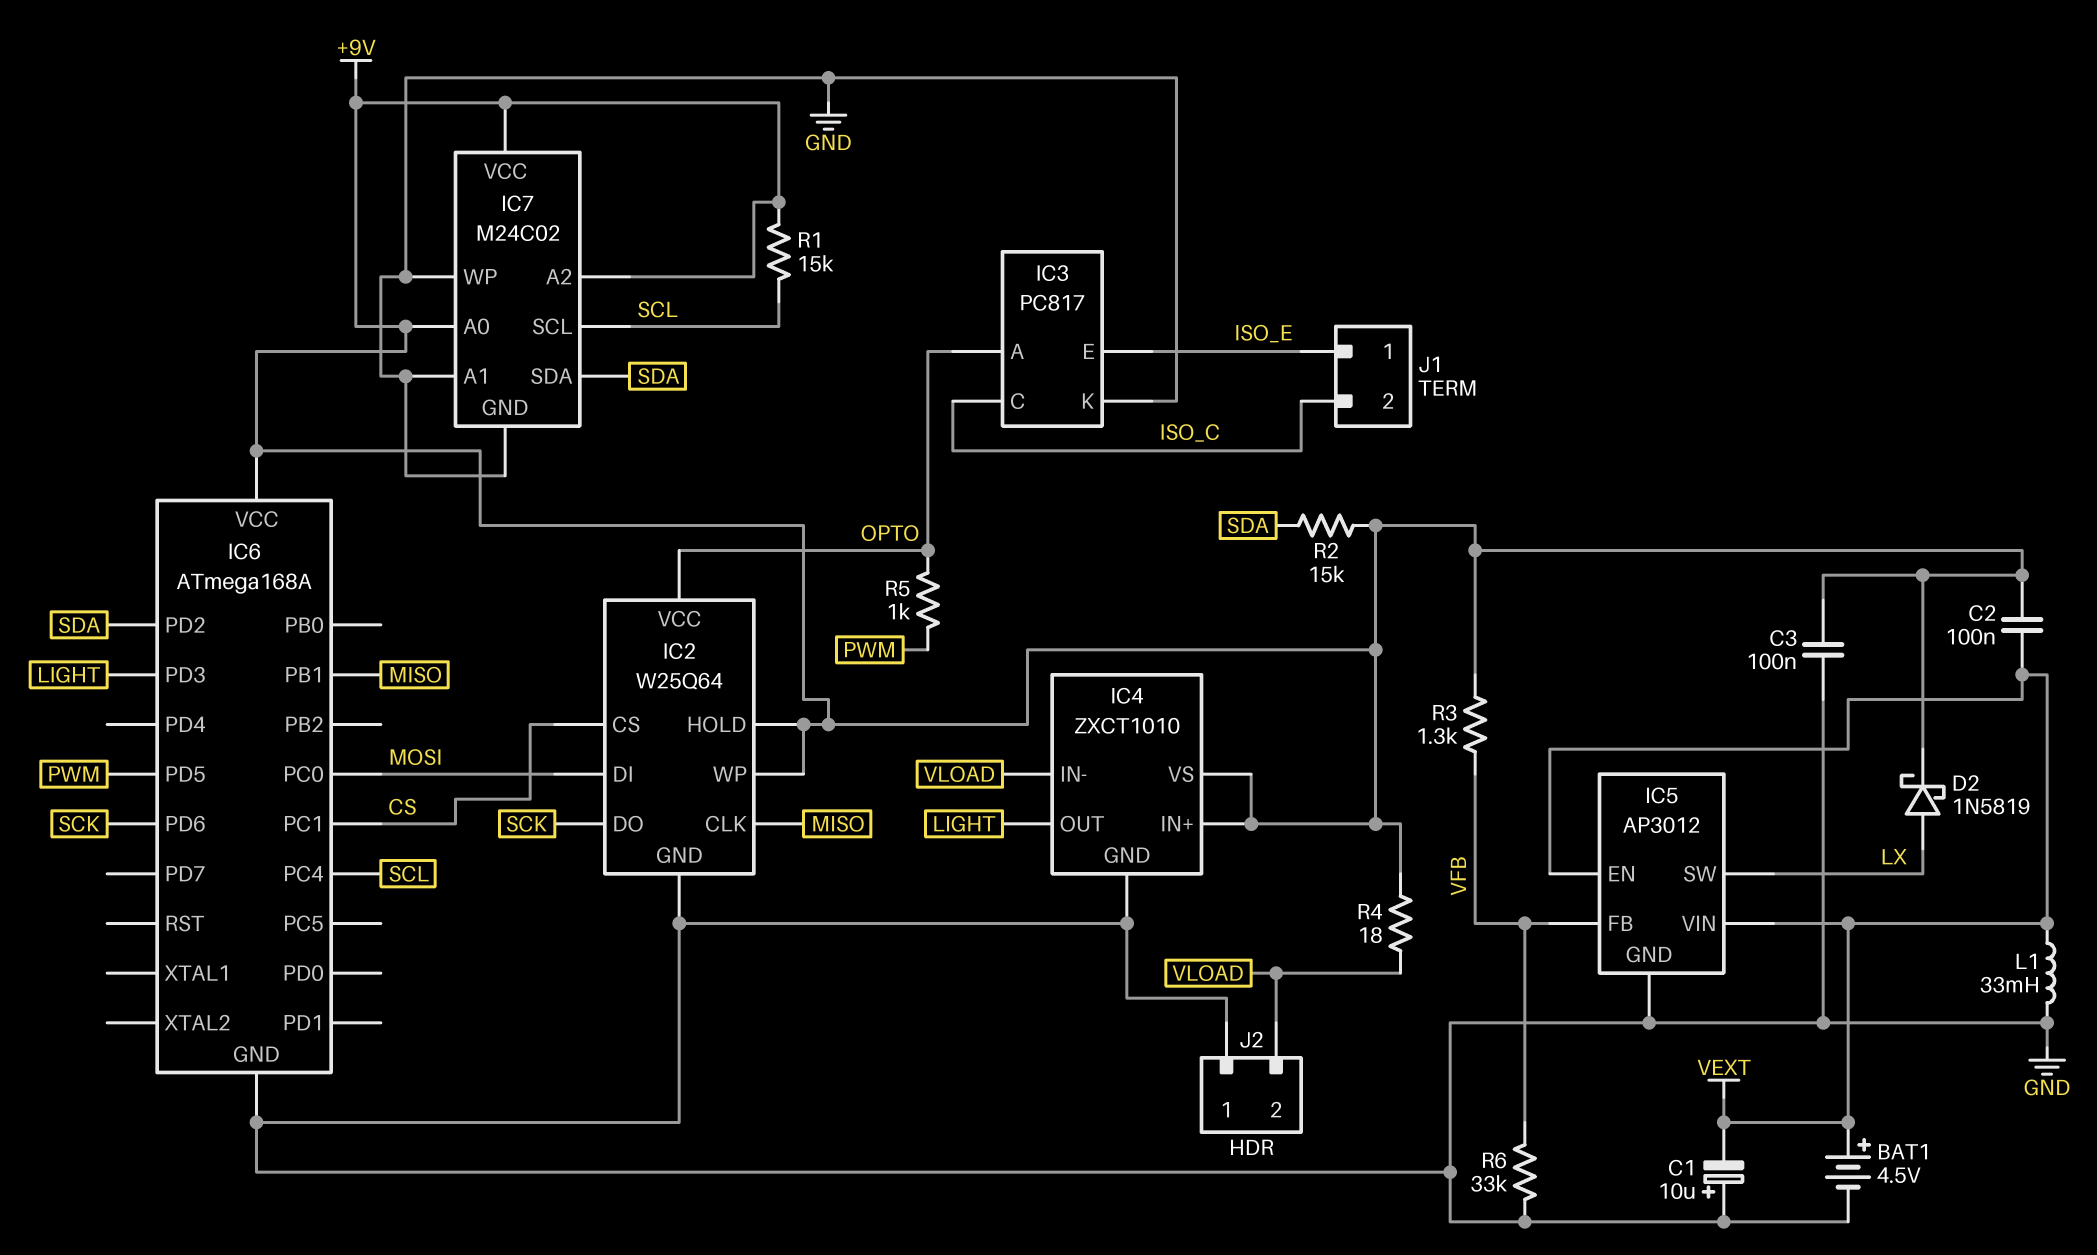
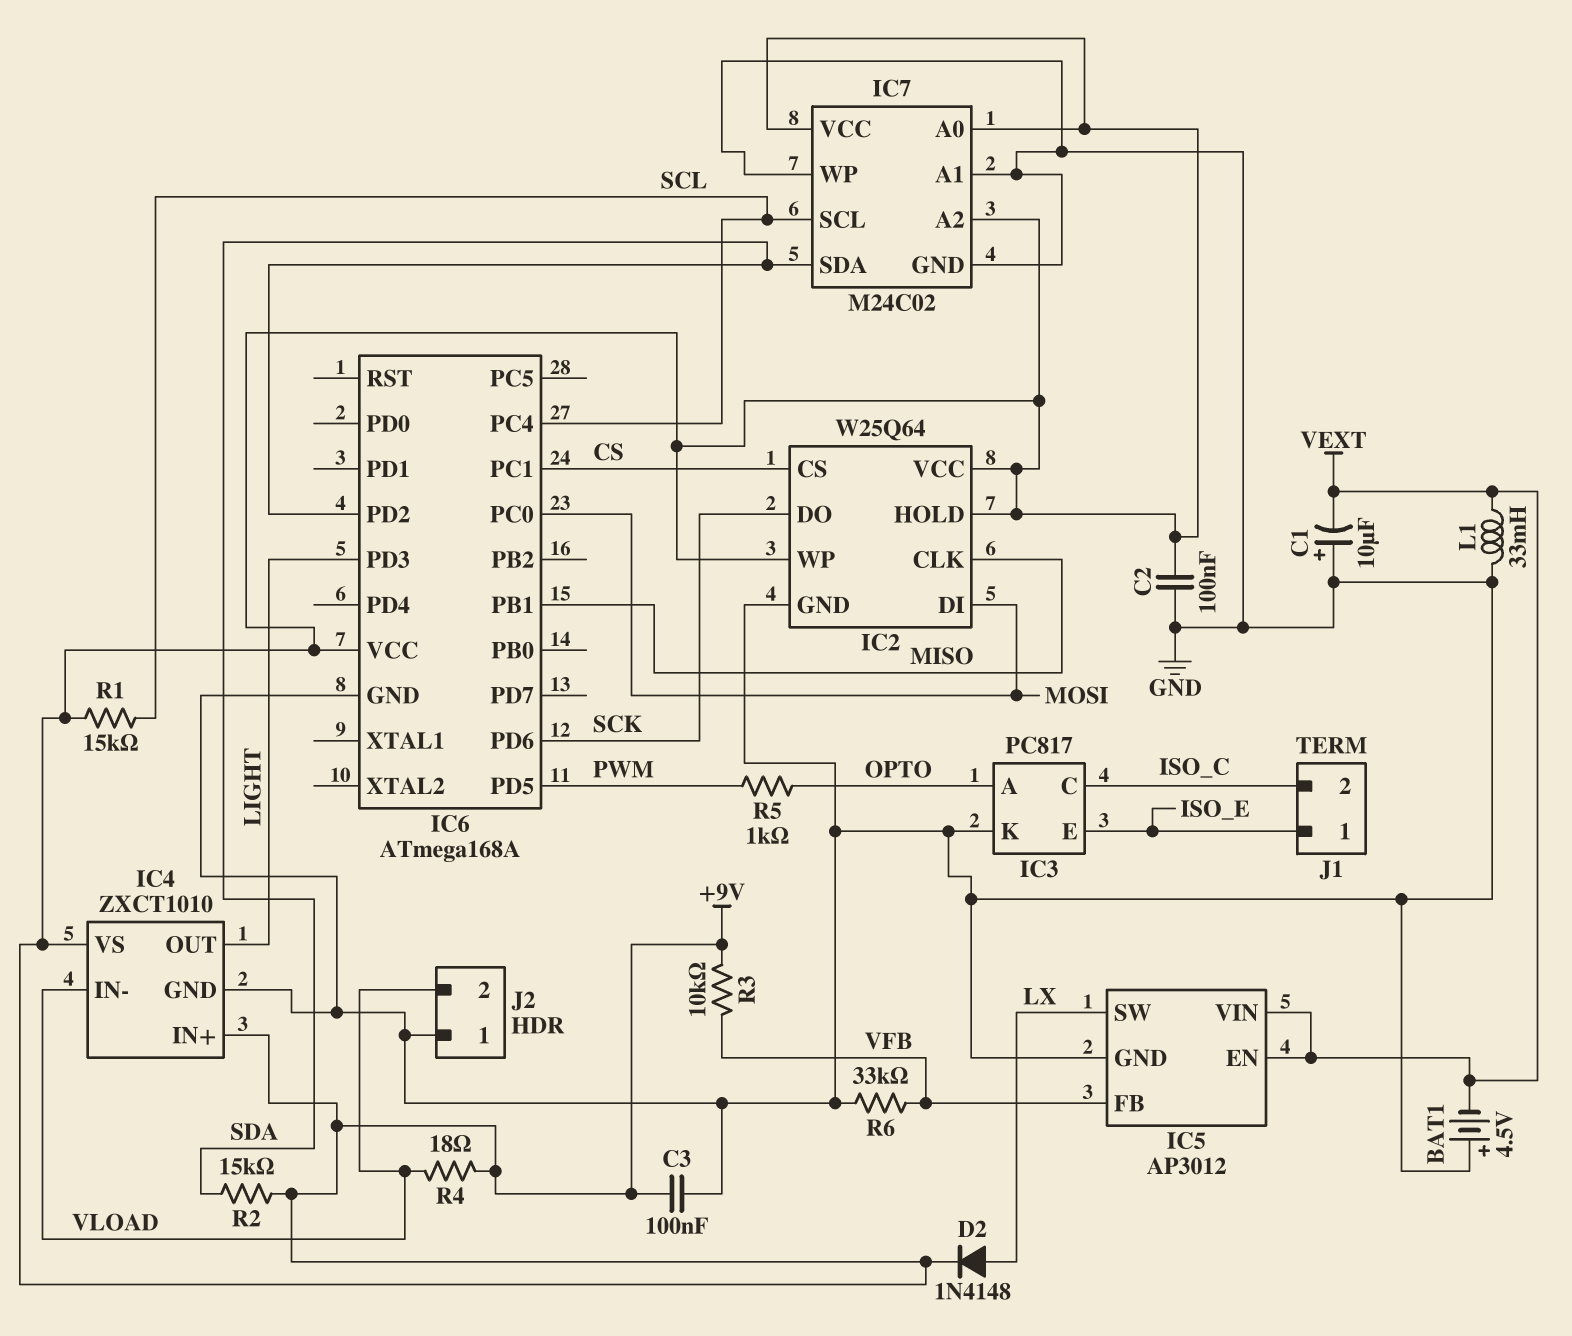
BAT1: 4.5V (plus VEXT, minus GND) -> 4.5V (plus GND, minus VEXT)
C2: 100nF (+9V, VEXT) -> 100nF (+9V, GND)
D2: schottky 1N5819 (A LX, K +9V) -> diode 1N4148 (A LX, K +9V)
IC2 pin VCC: OPTO -> +9V
R3: 1.3k (+9V, VFB) -> 10k (+9V, VFB)

